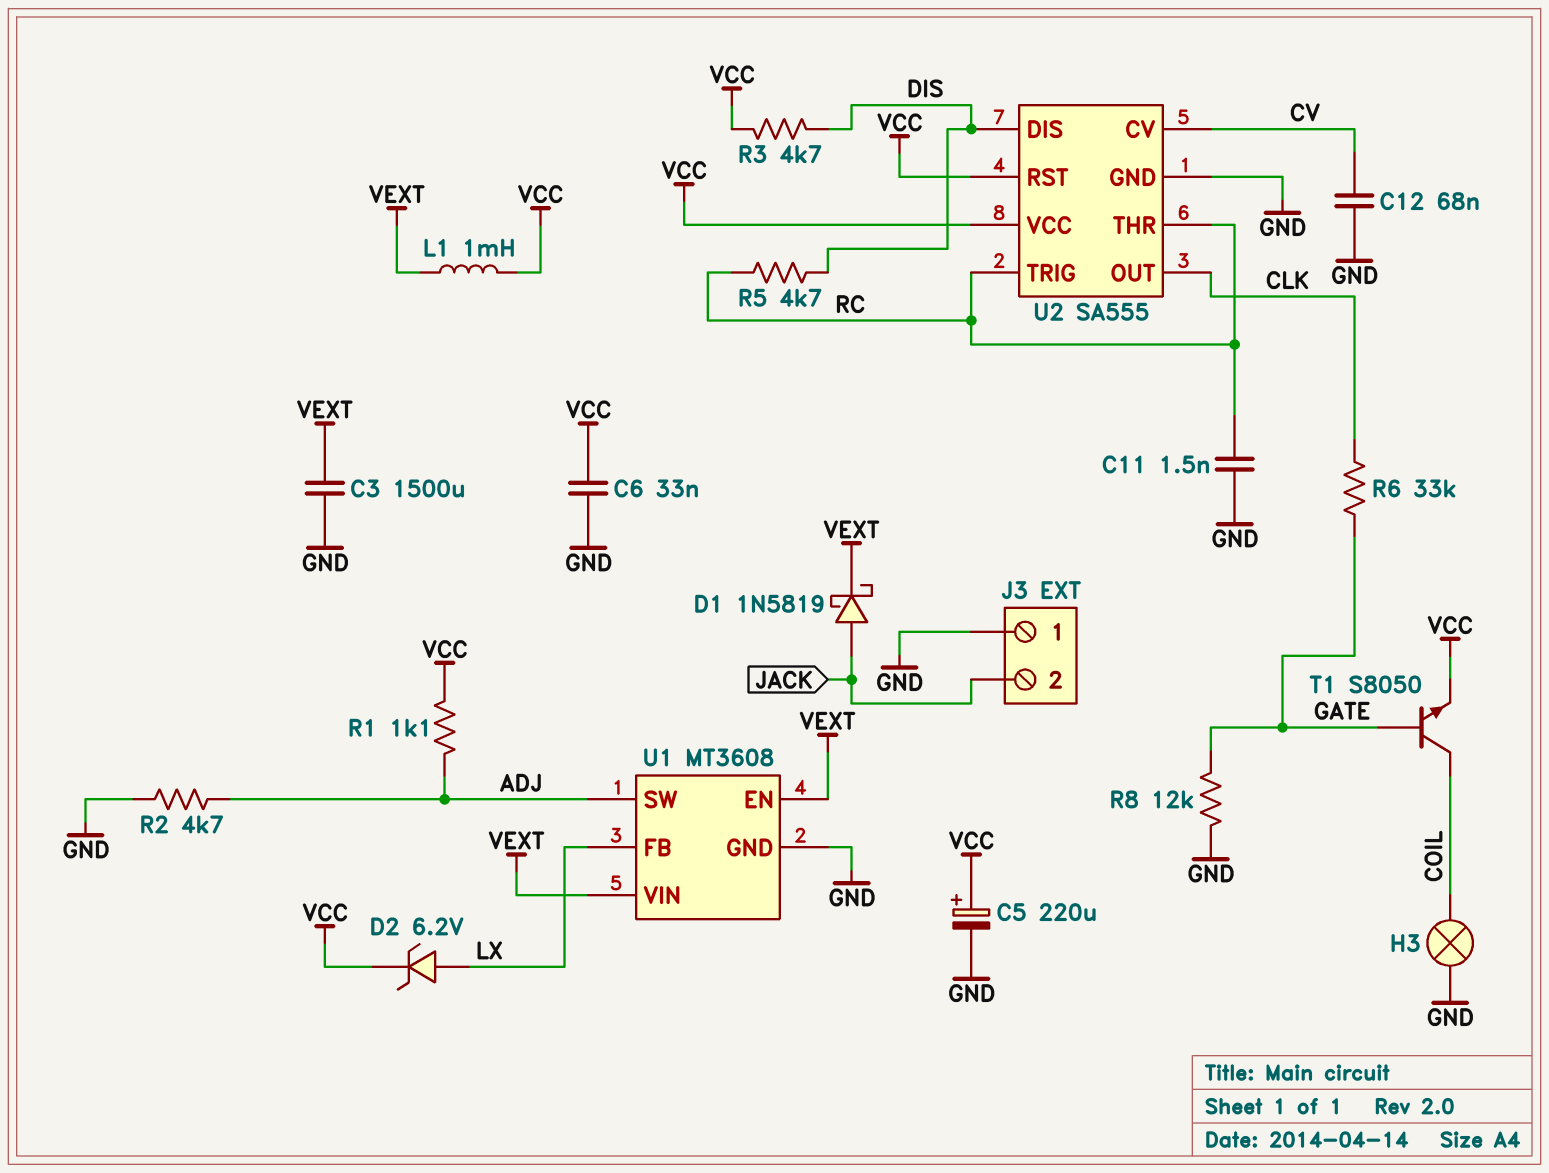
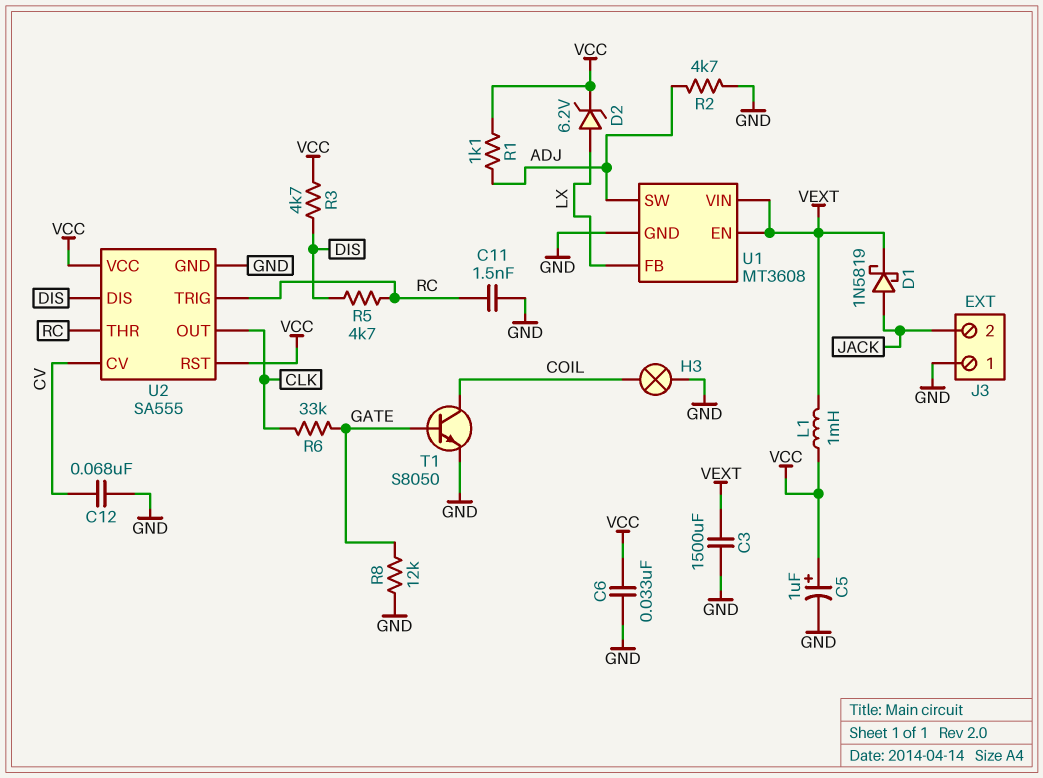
C5: 220uF (plus VCC, minus GND) -> 1uF (plus VCC, minus GND)
T1: NPN S8050 (B GATE, C COIL, E VCC) -> NPN S8050 (B GATE, C COIL, E GND)

